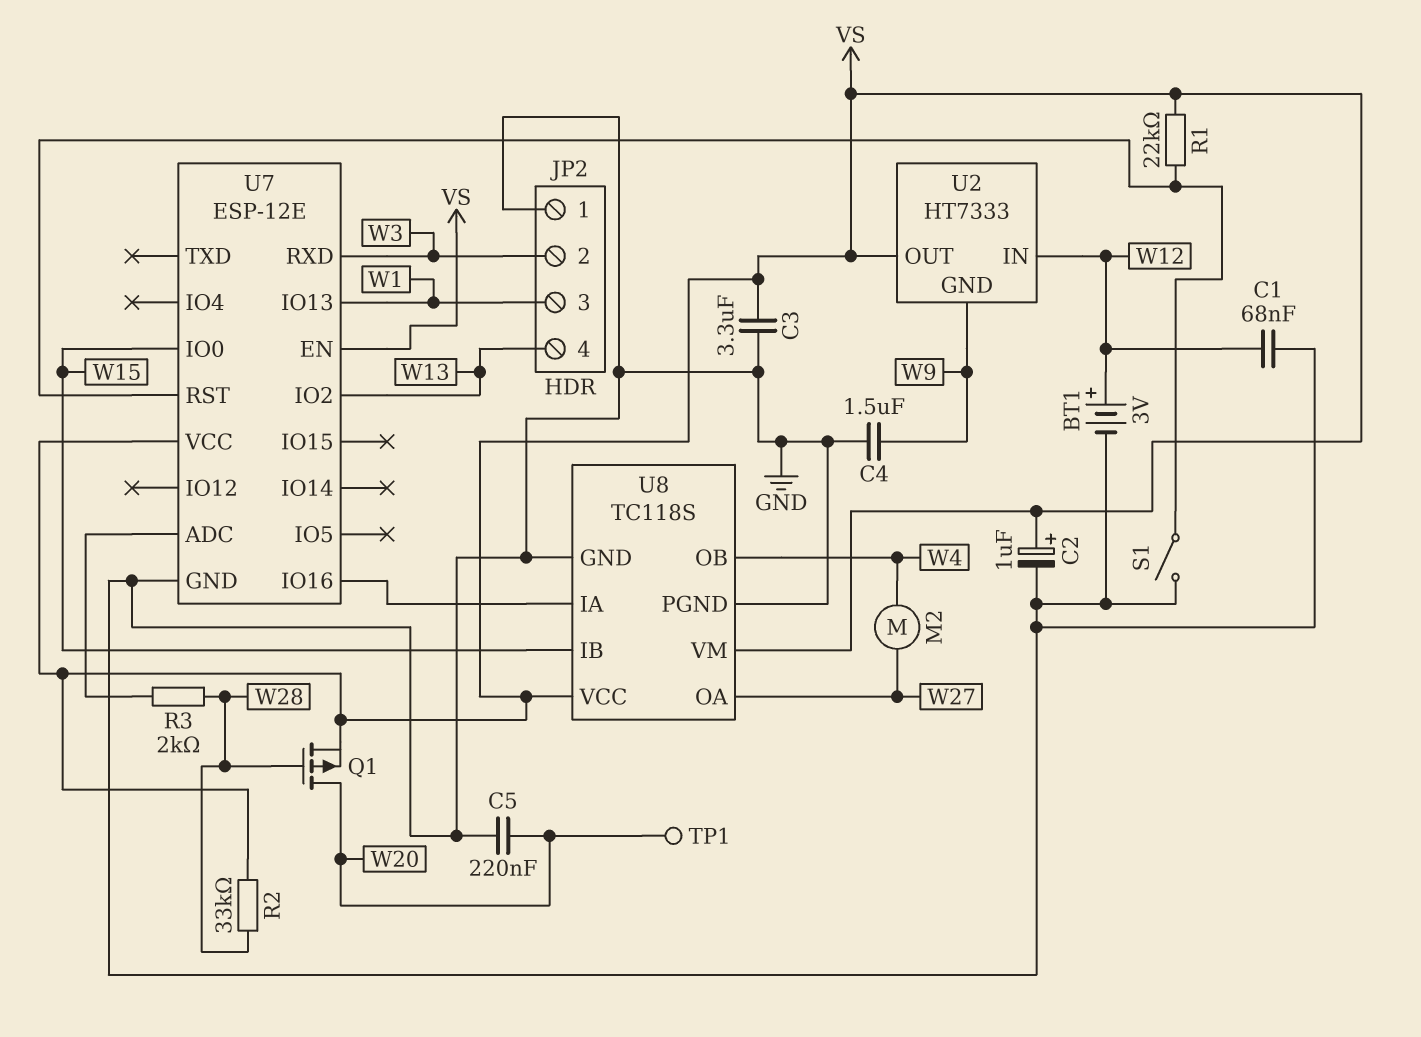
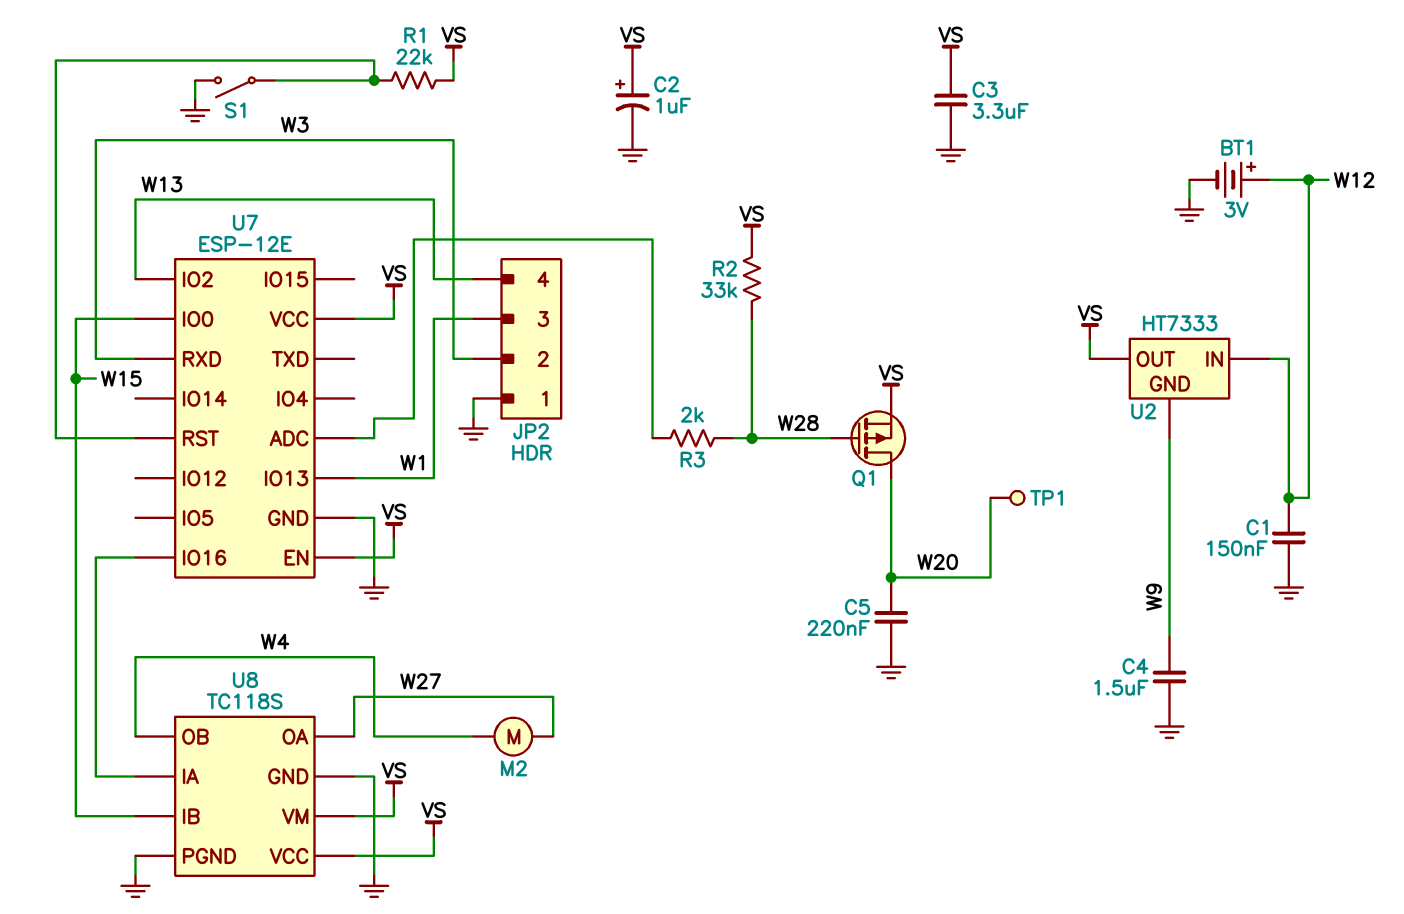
C1: 68nF (GND, W12) -> 150nF (GND, W12)

